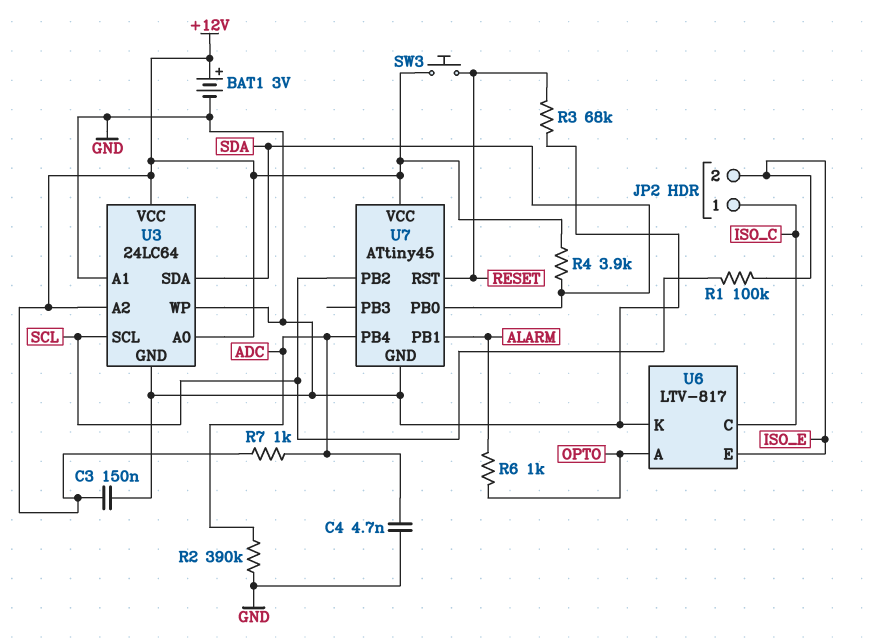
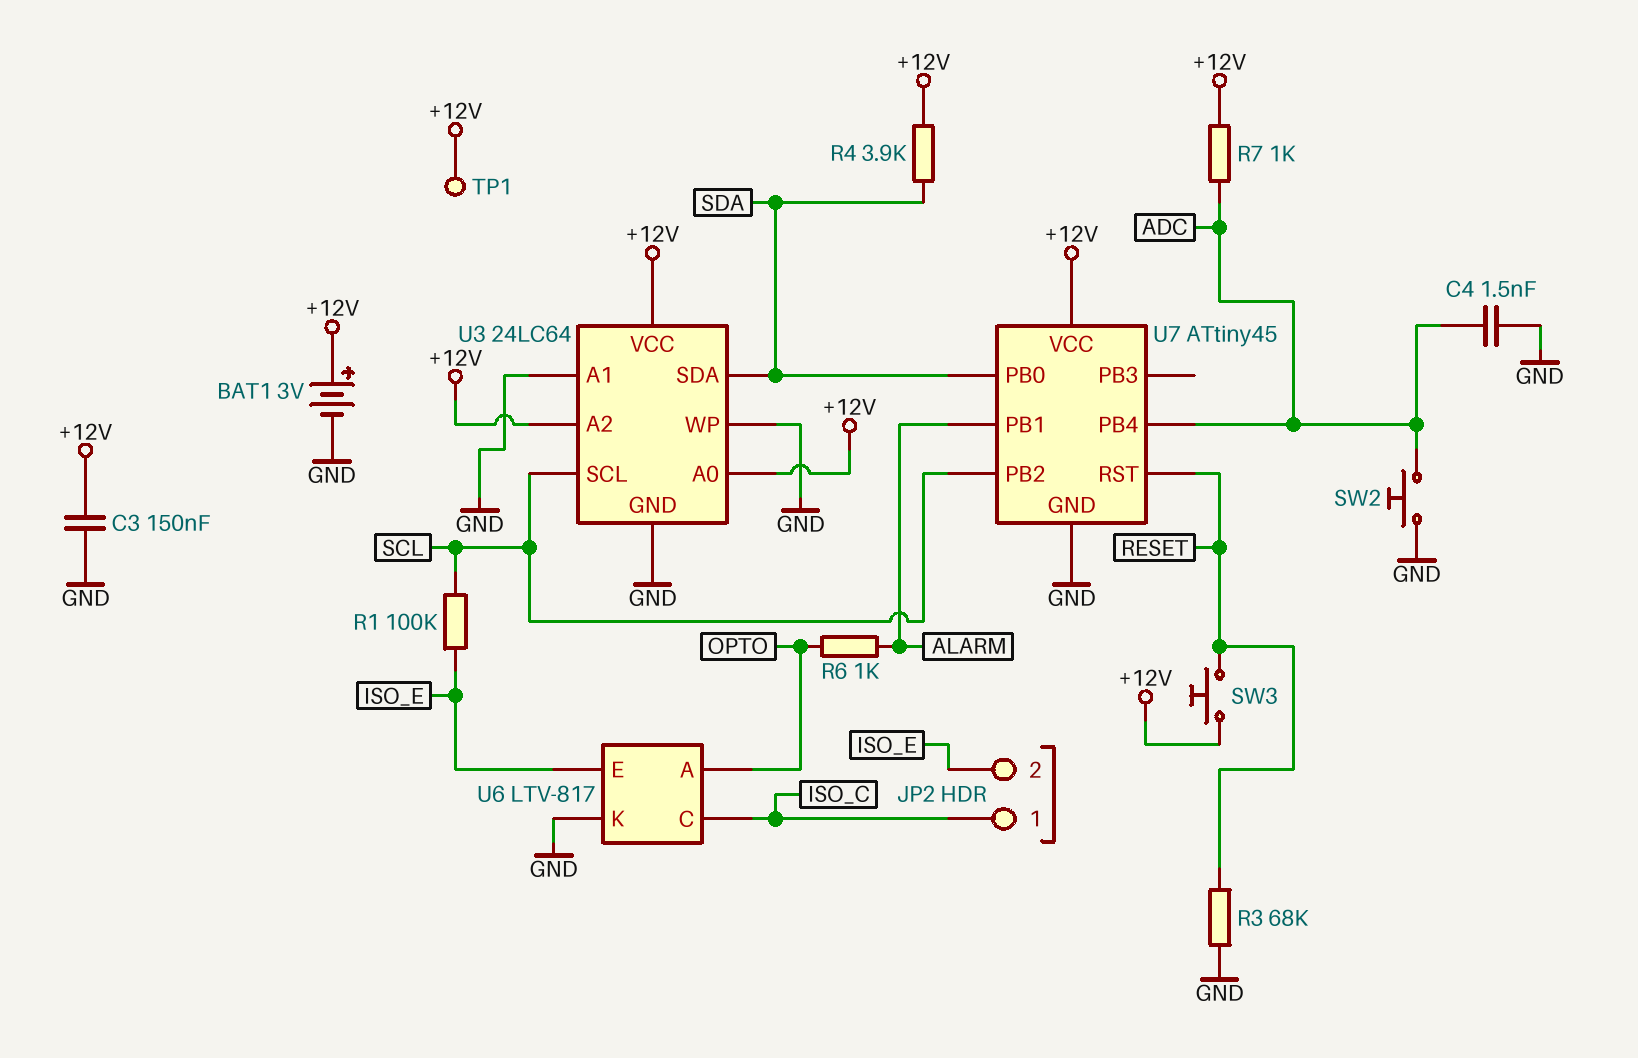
C4: 4.7nF (ADC, GND) -> 1.5nF (ADC, GND)
R2: 390k (ADC, GND) -> none
SW2: none -> button (ADC, GND)
TP1: none -> test point (+12V)

